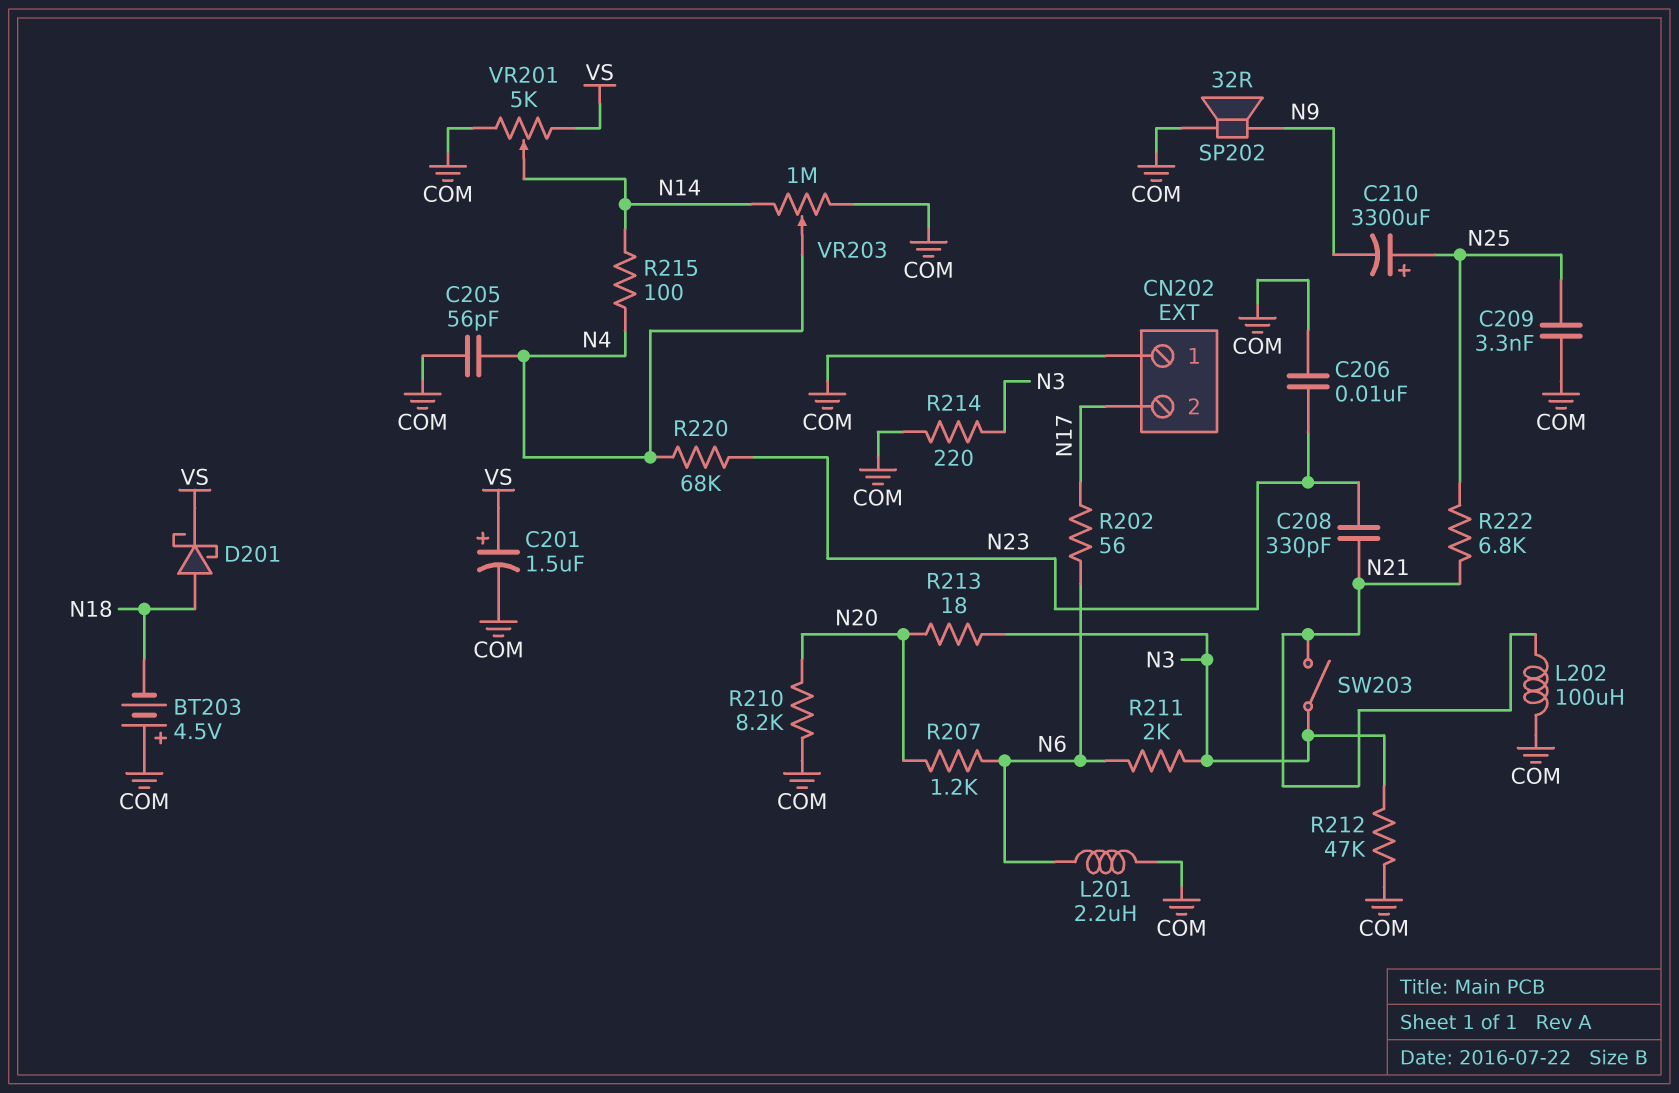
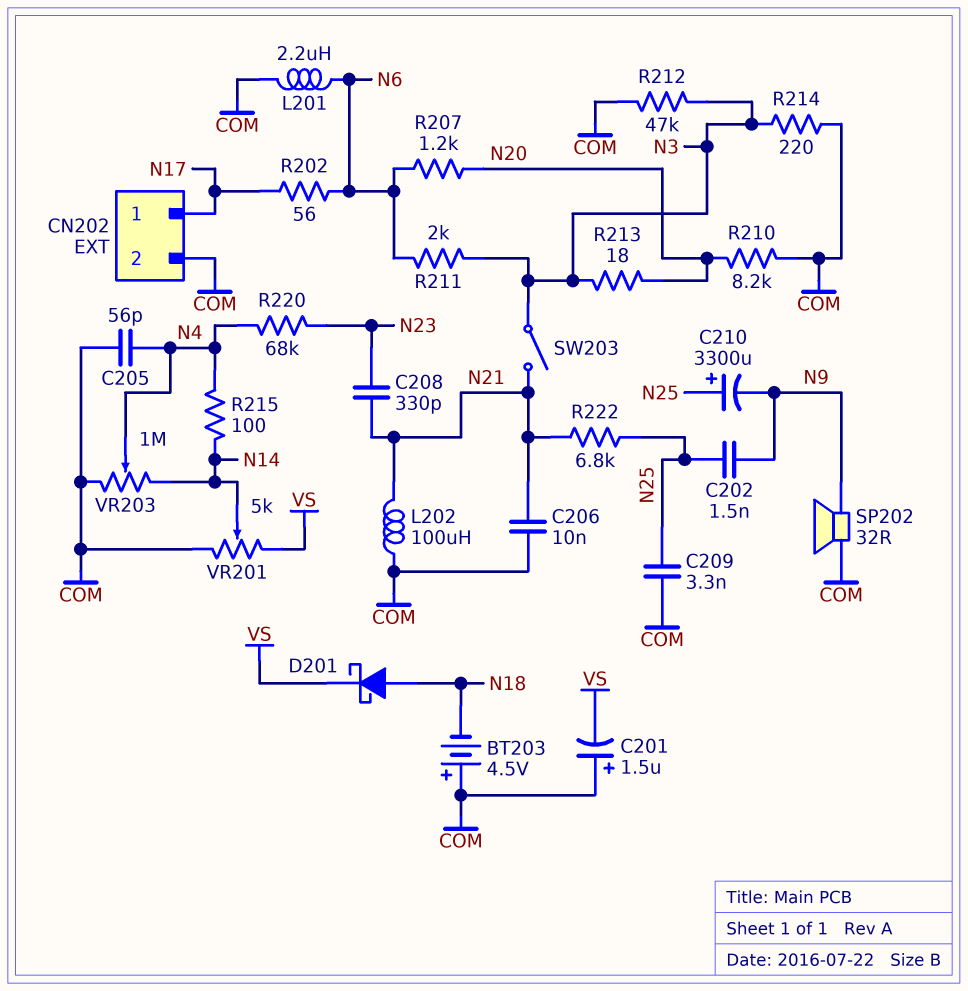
C201: 1.5uF (plus VS, minus COM) -> 1.5uF (plus COM, minus VS)
C202: none -> 1.5nF (N9, N25)
C206: 10nF (COM, N23) -> 10nF (COM, N21)
CN202 pin 1: COM -> N17
CN202 pin 2: N17 -> COM

